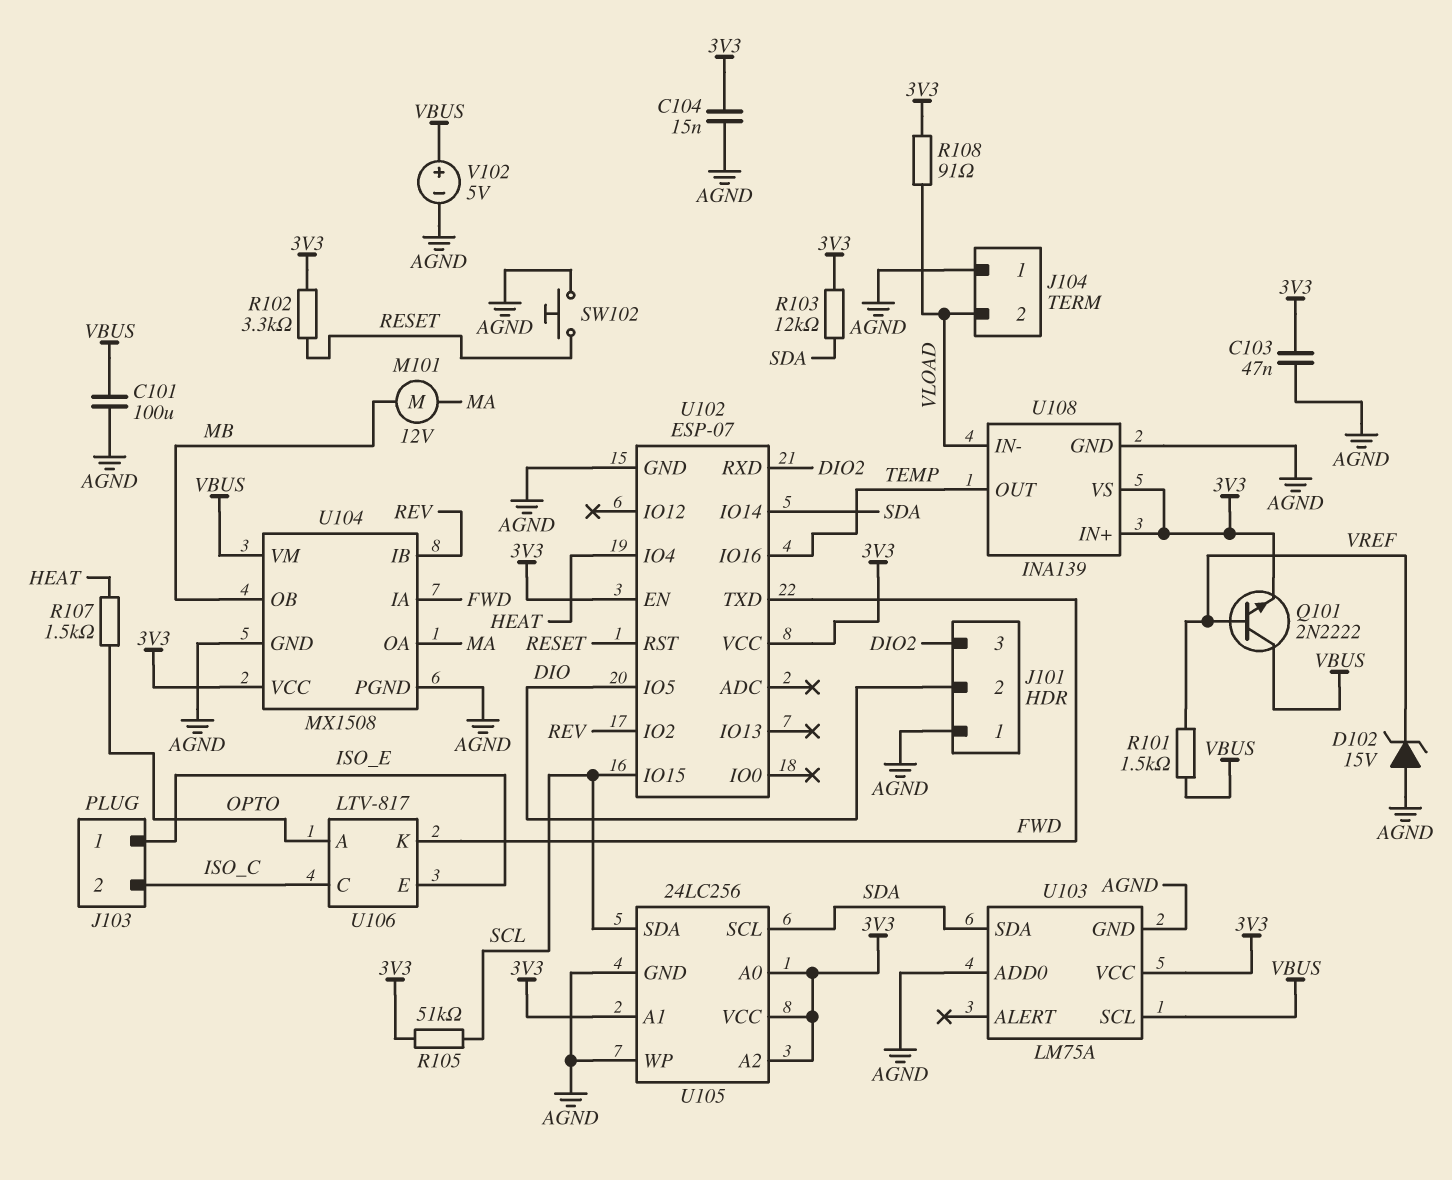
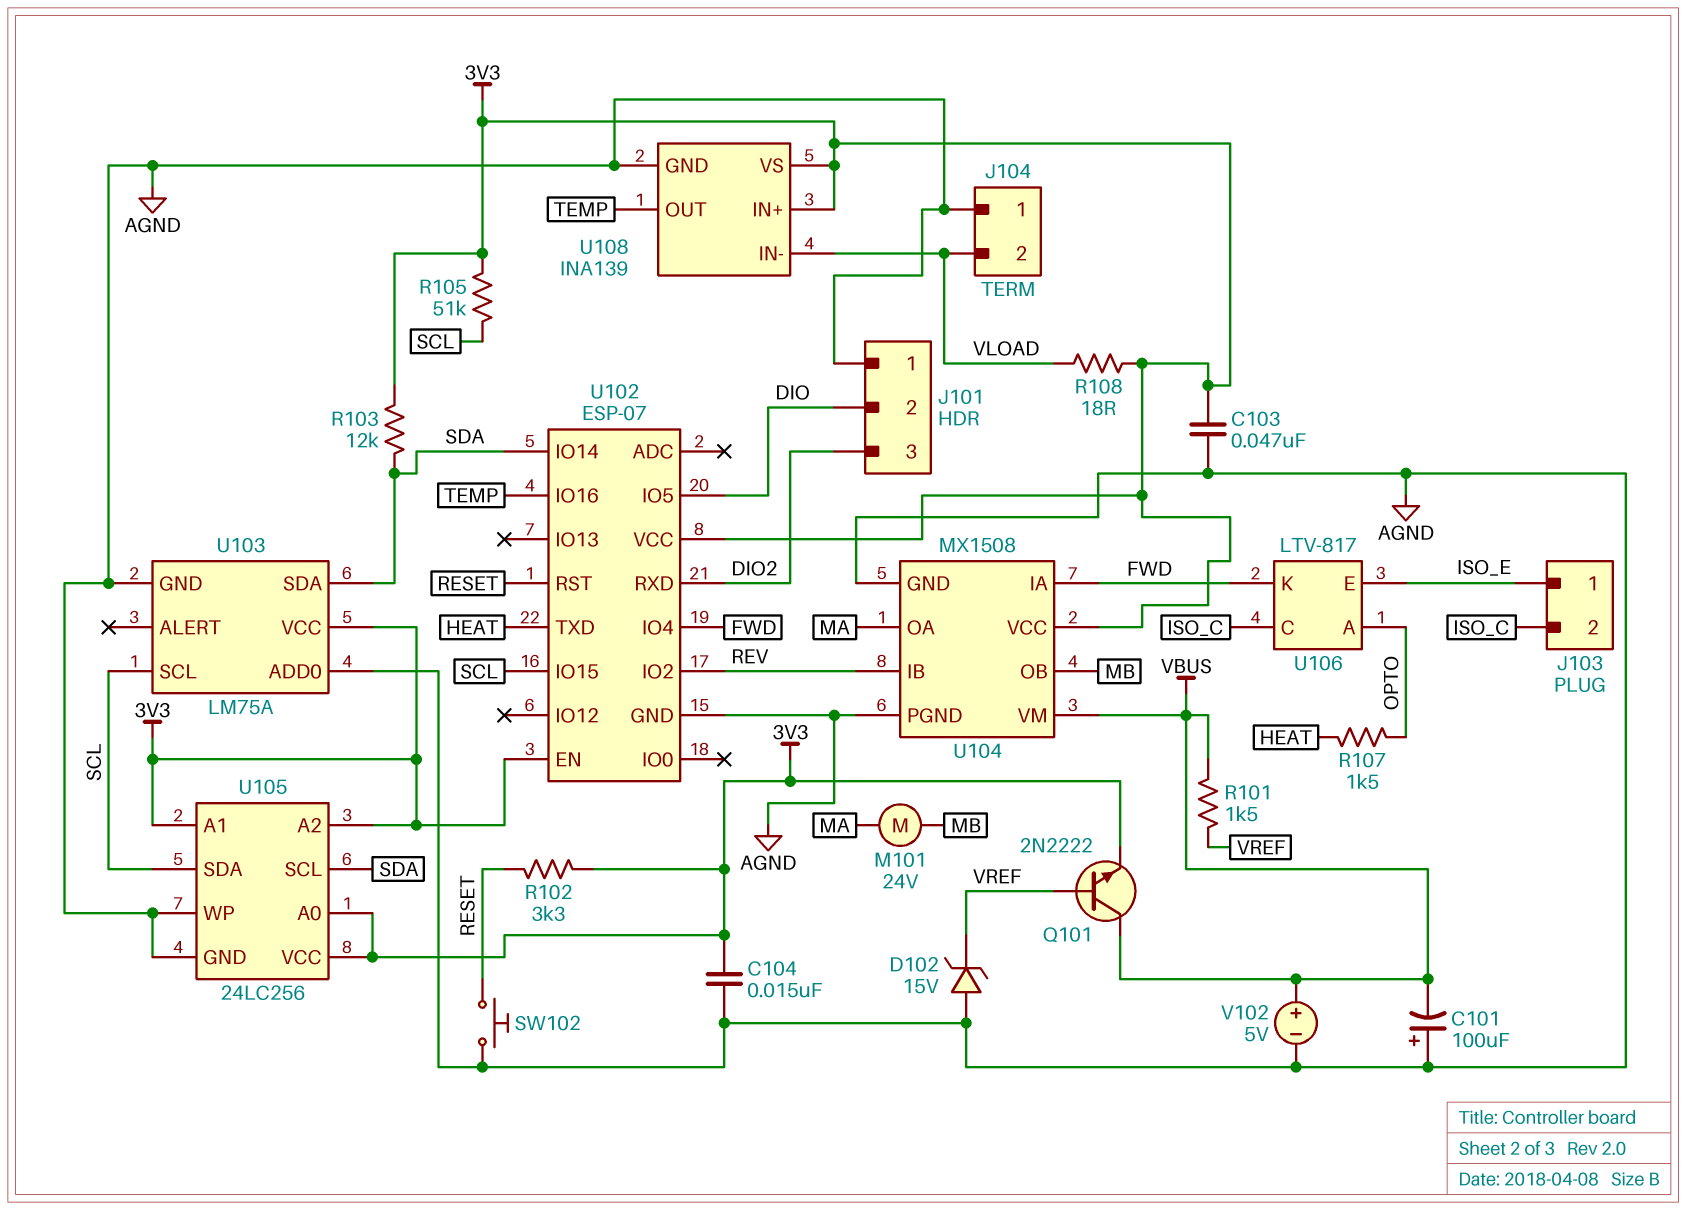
C101: 100uF (AGND, VBUS) -> 100uF (plus AGND, minus VBUS)
M101: motor 12V (MA, MB) -> motor 24V (MA, MB)
R108: 91 (3V3, VLOAD) -> 18 (3V3, VLOAD)
U102 pin IO4: HEAT -> FWD
U102 pin TXD: FWD -> HEAT
U103 pin SCL: VBUS -> SCL

